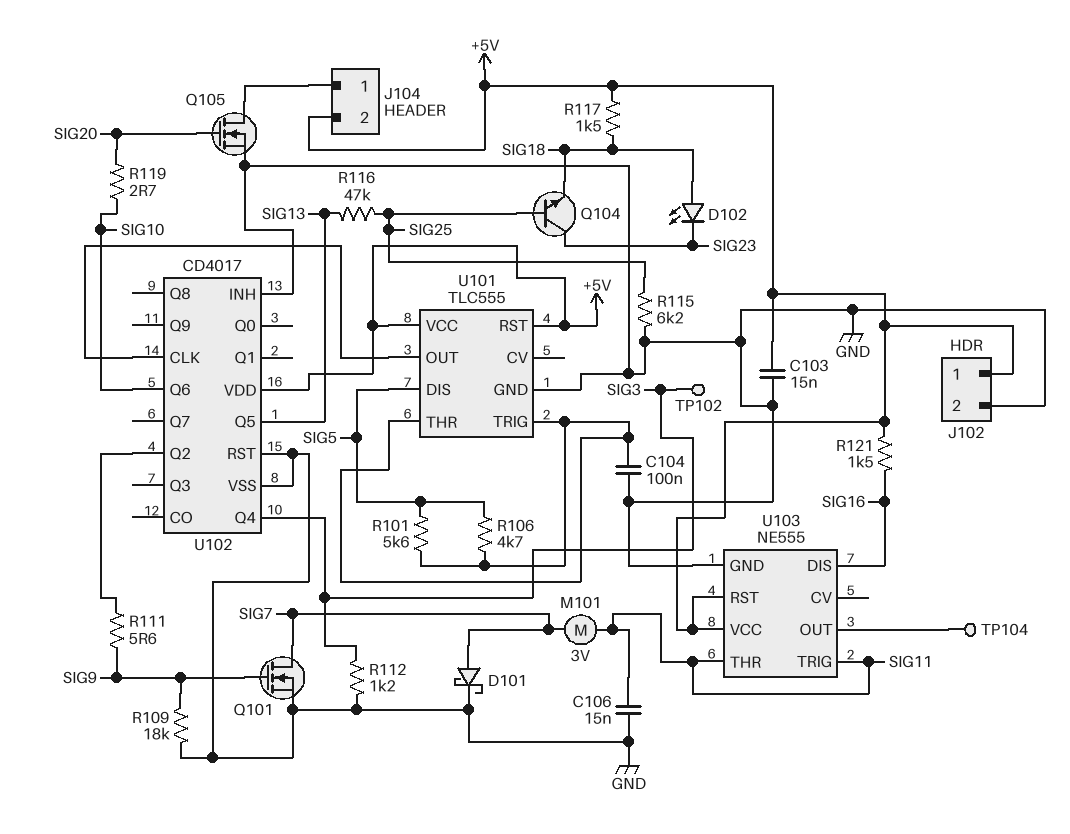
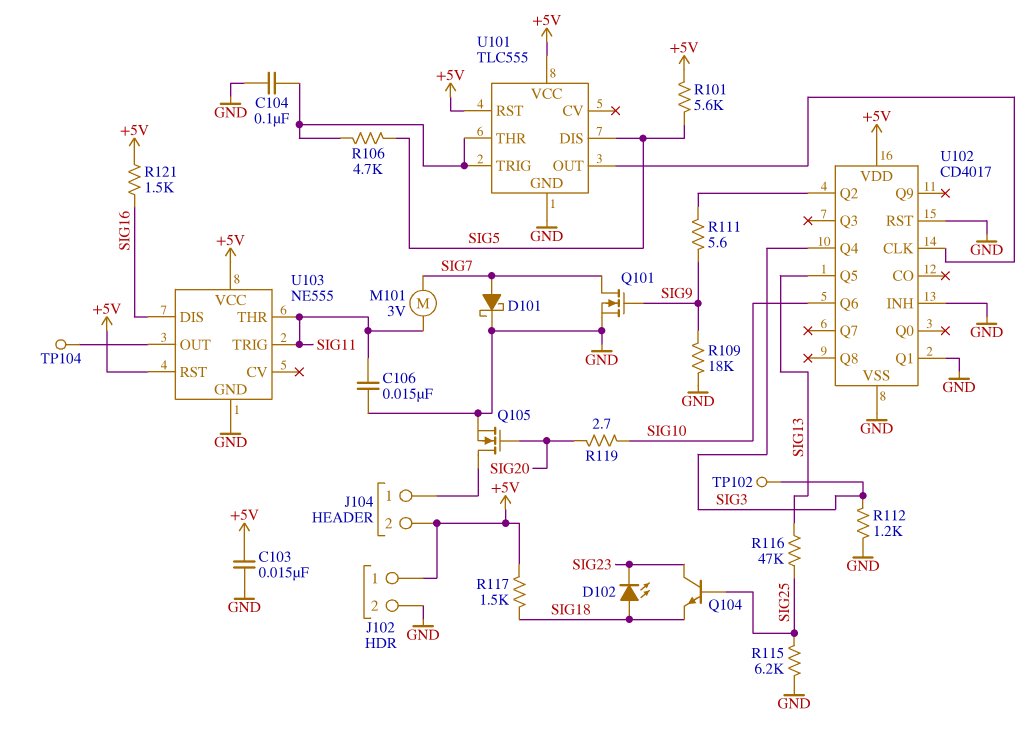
R101: 5.6k (SIG5, U101/THR) -> 5.6k (+5V, SIG5)
U102 pin Q1: none -> GND

